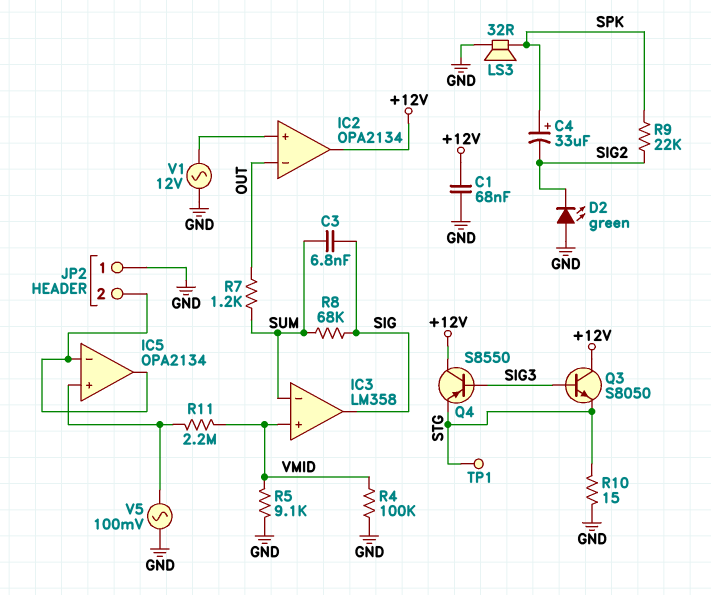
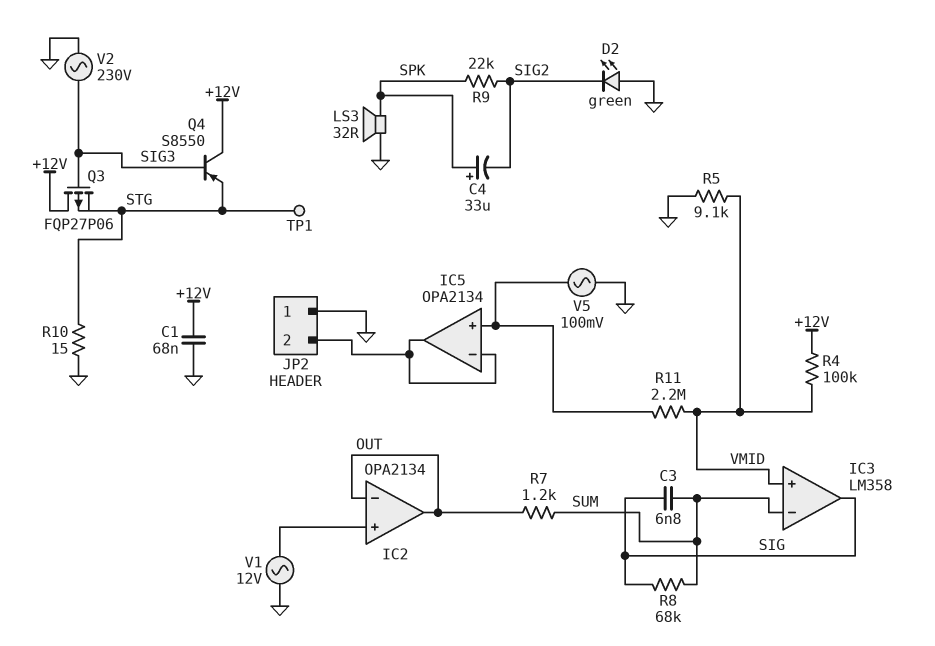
IC2 pin out: +12V -> OUT
Q3: NPN S8050 (B SIG3, C +12V, E STG) -> PMOS FQP27P06 (G SIG3, D +12V, S STG)
R4: 100k (GND, VMID) -> 100k (+12V, VMID)
V2: none -> AC 230V (GND, SIG3)

